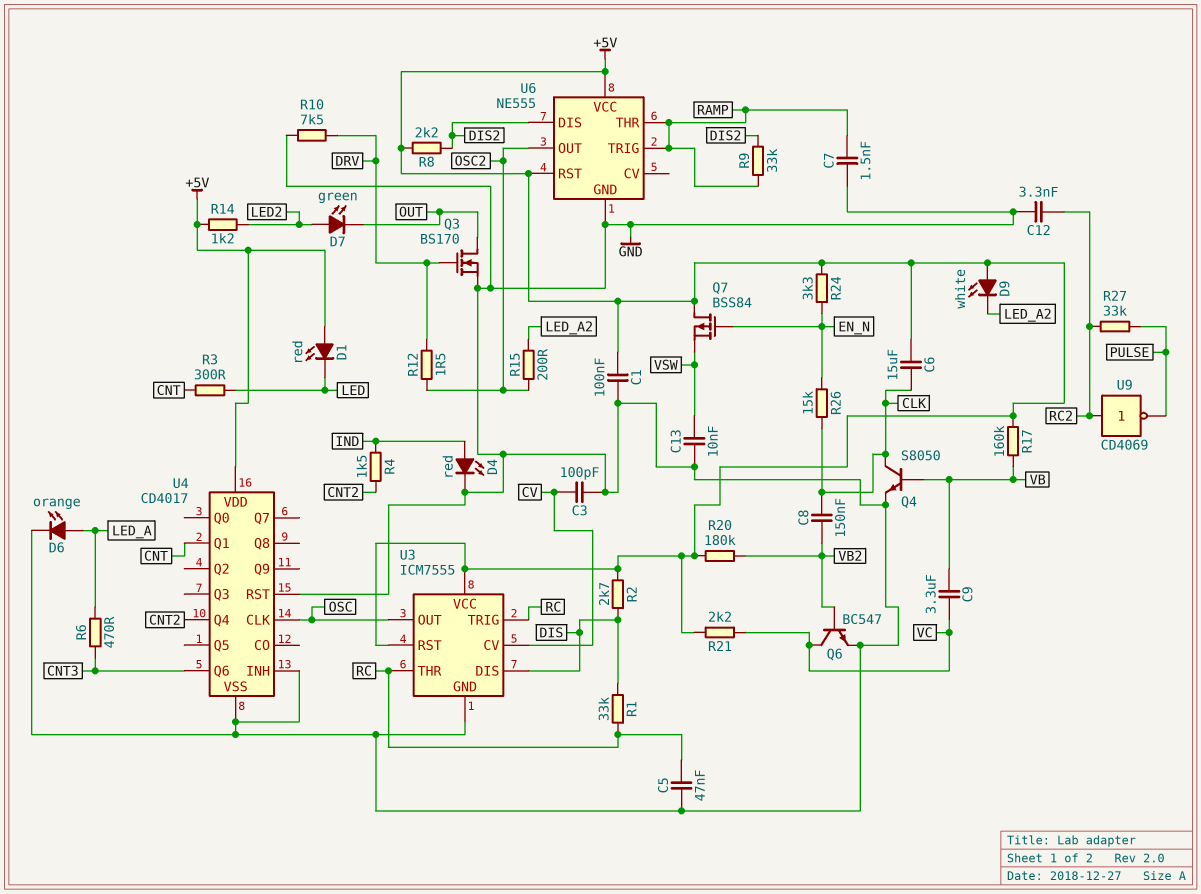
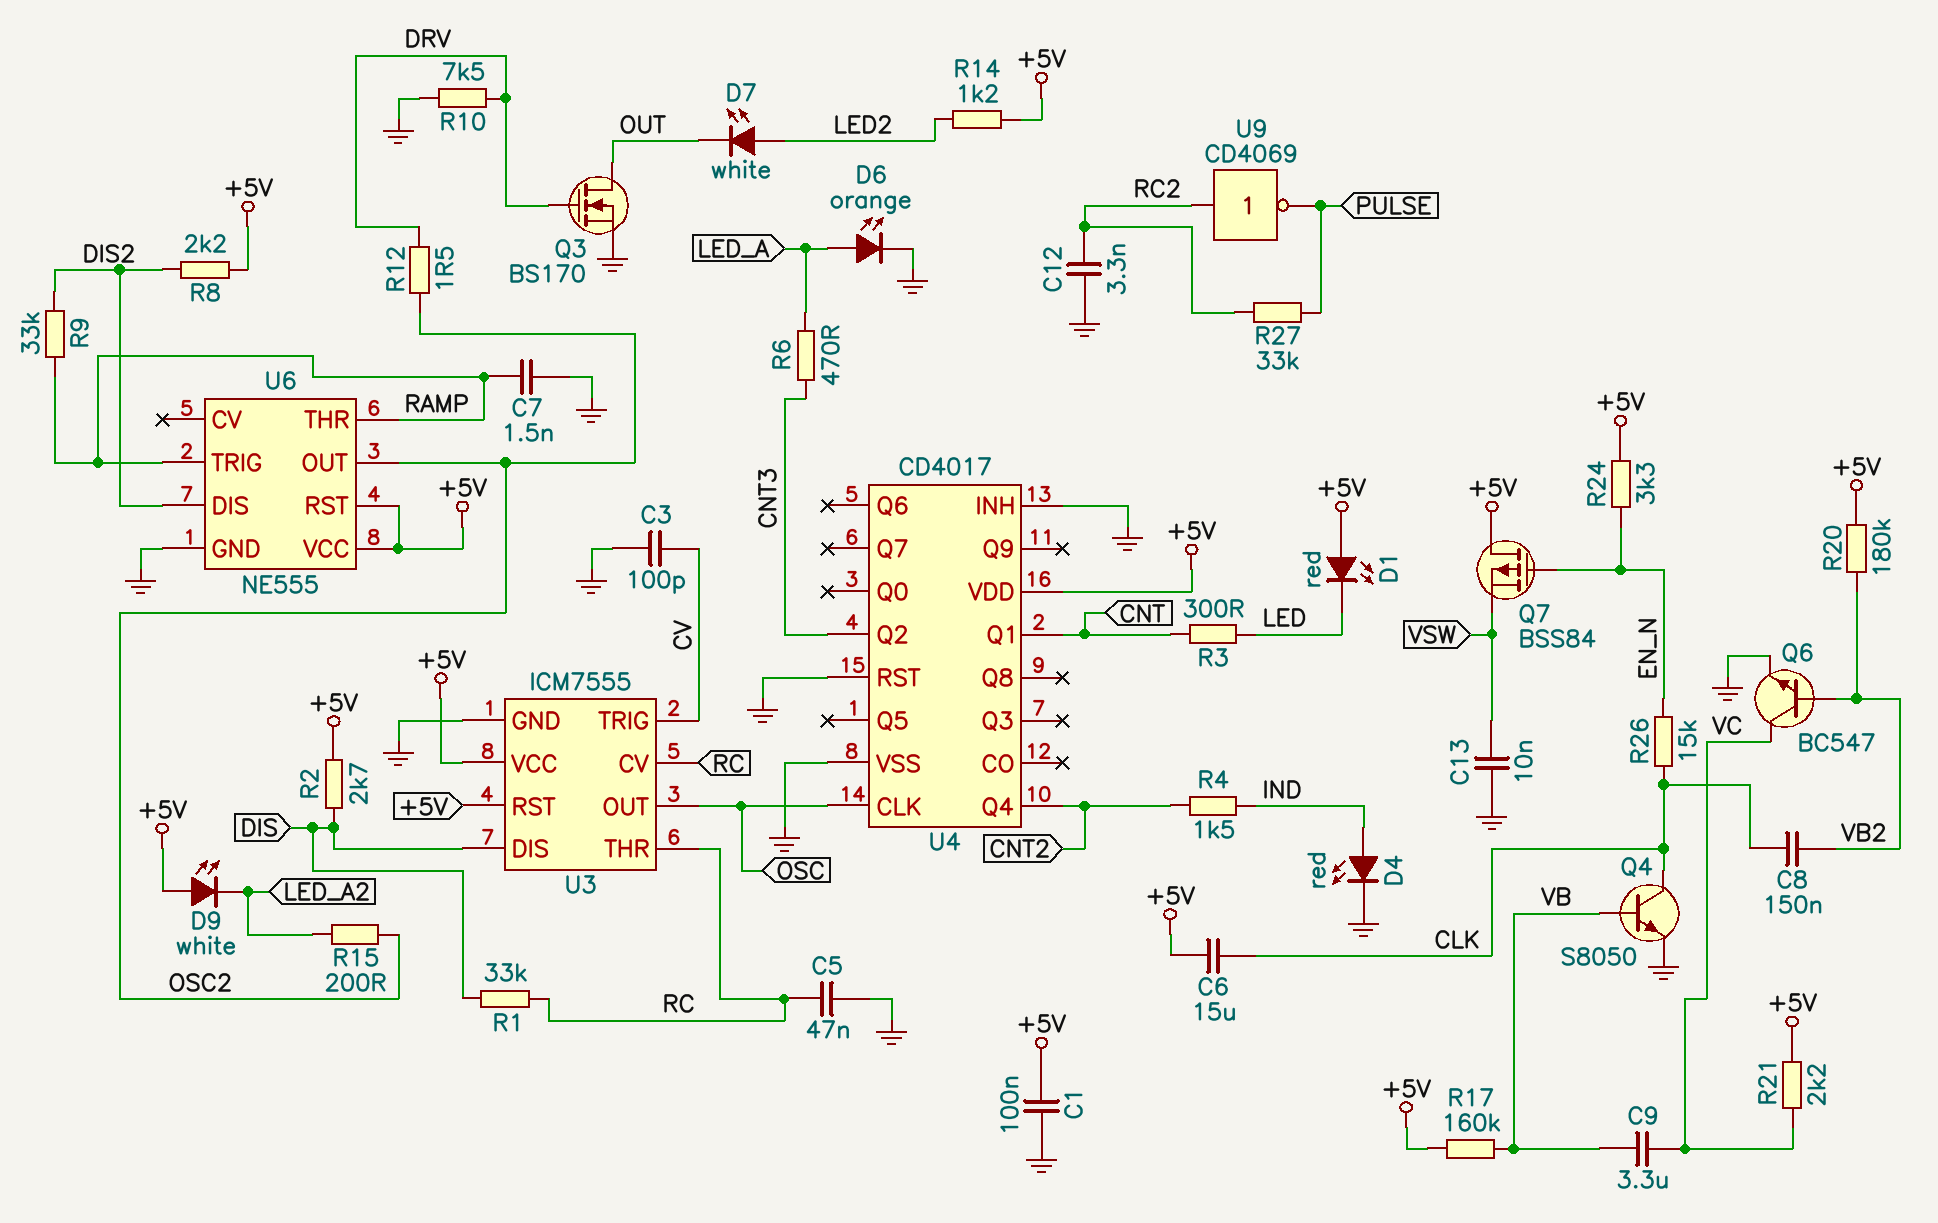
D7: LED green (A LED2, K OUT) -> LED white (A LED2, K OUT)
U3 pin CV: CV -> RC
U3 pin TRIG: RC -> CV
U4 pin Q2: none -> CNT3
U4 pin Q6: CNT3 -> none

